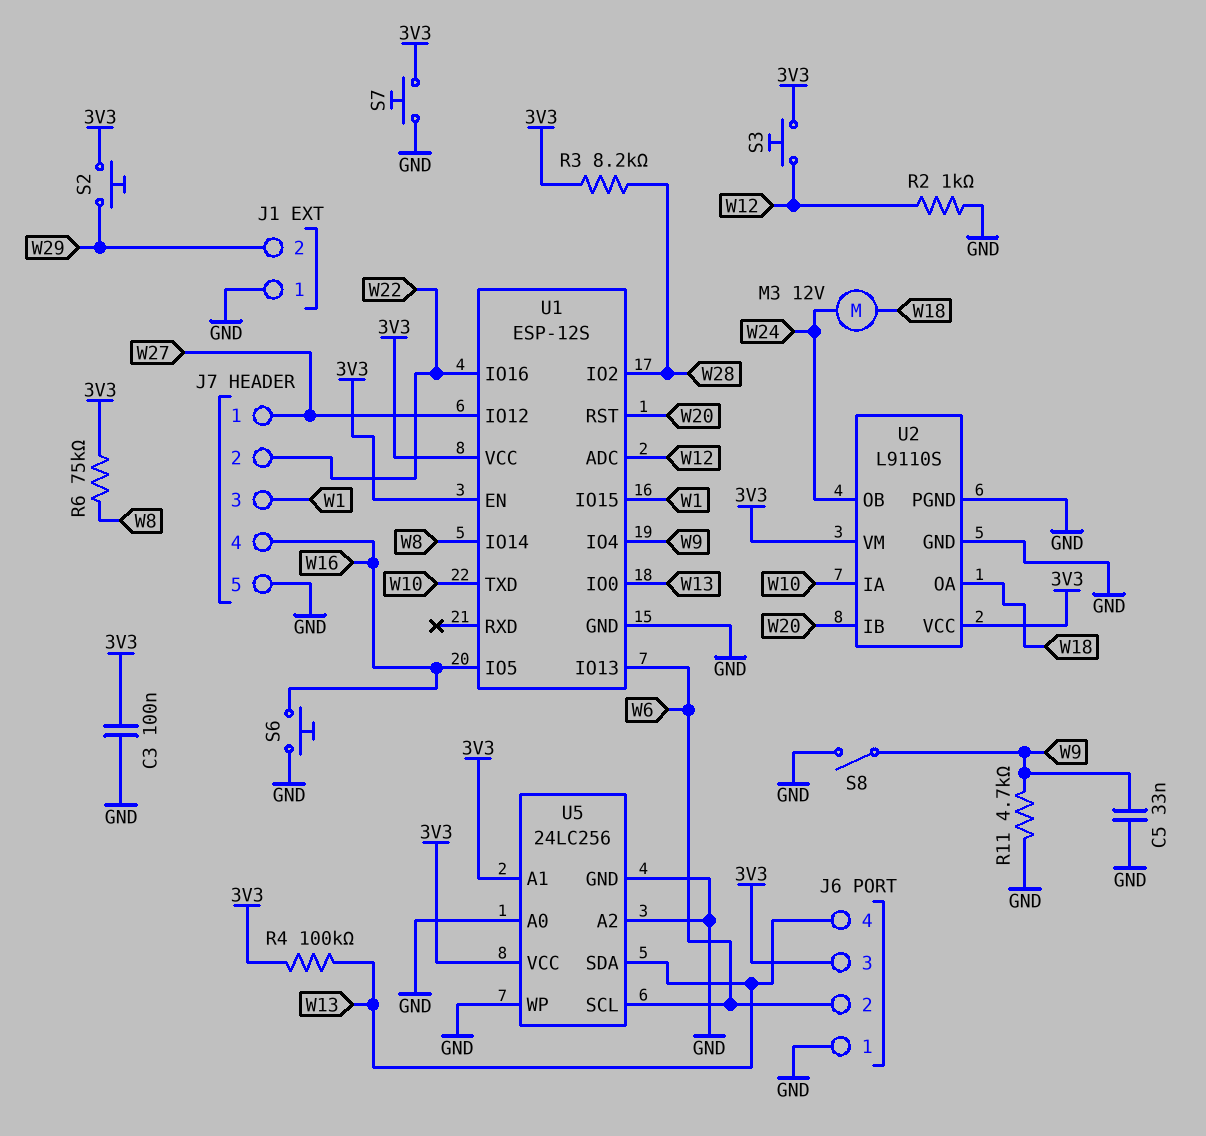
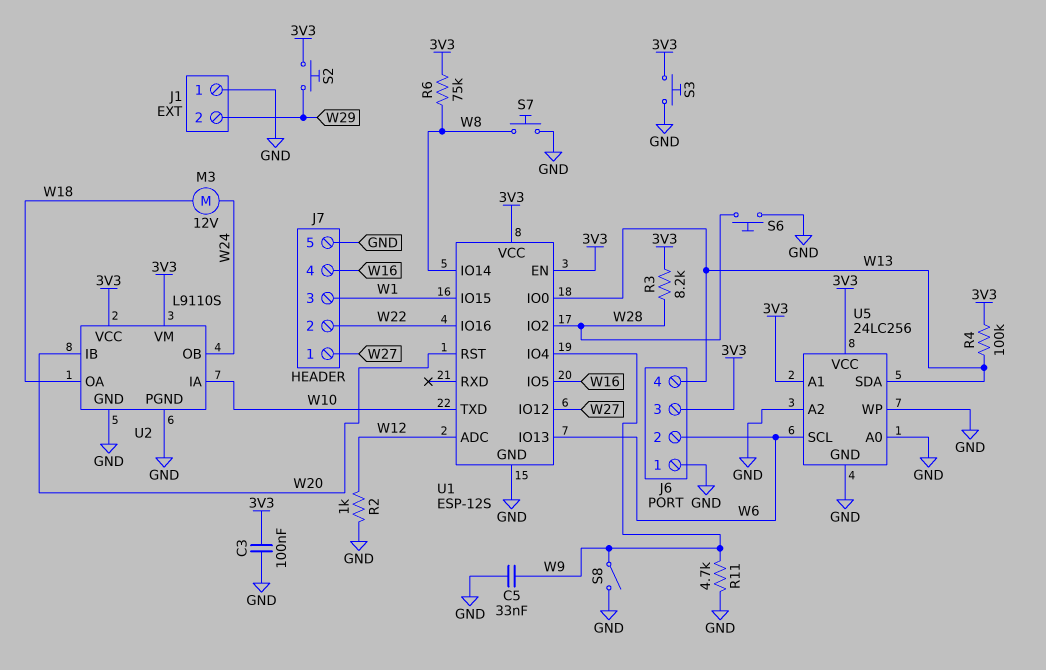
S3: button (3V3, W12) -> button (3V3, GND)
S6: button (GND, W16) -> button (GND, W28)
S7: button (3V3, GND) -> button (GND, W8)

